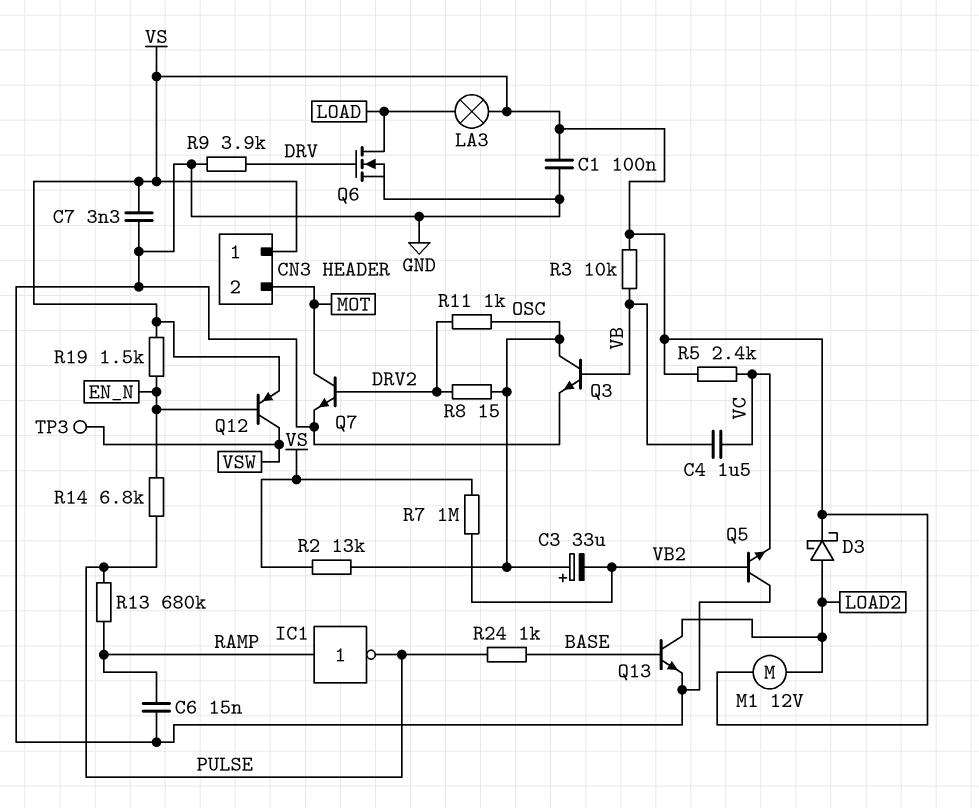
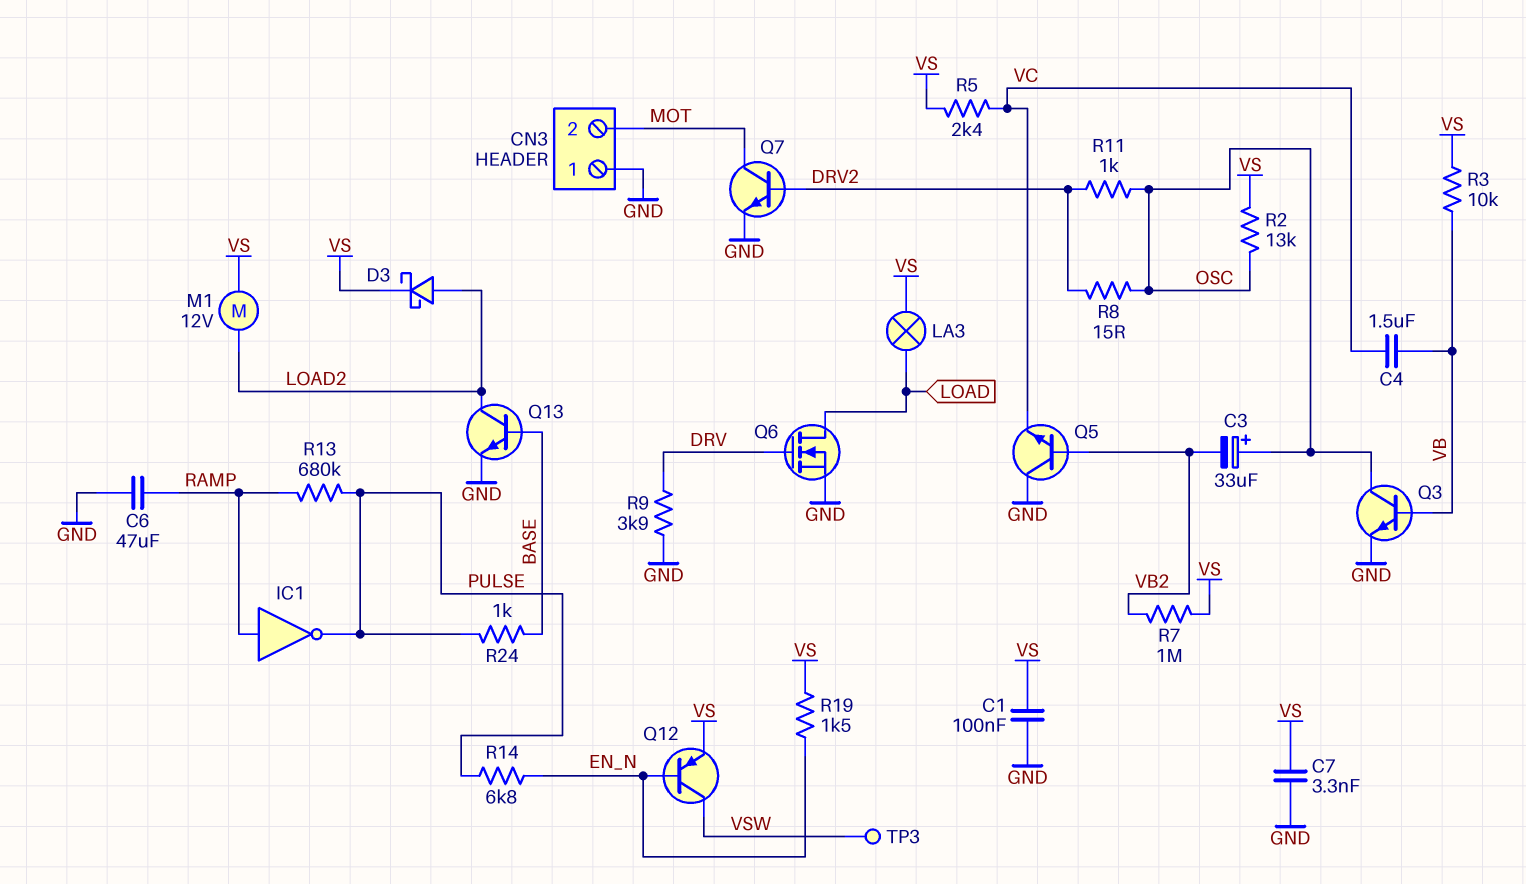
C6: 15nF (GND, RAMP) -> 47uF (GND, RAMP)
CN3 pin 1: VS -> GND

